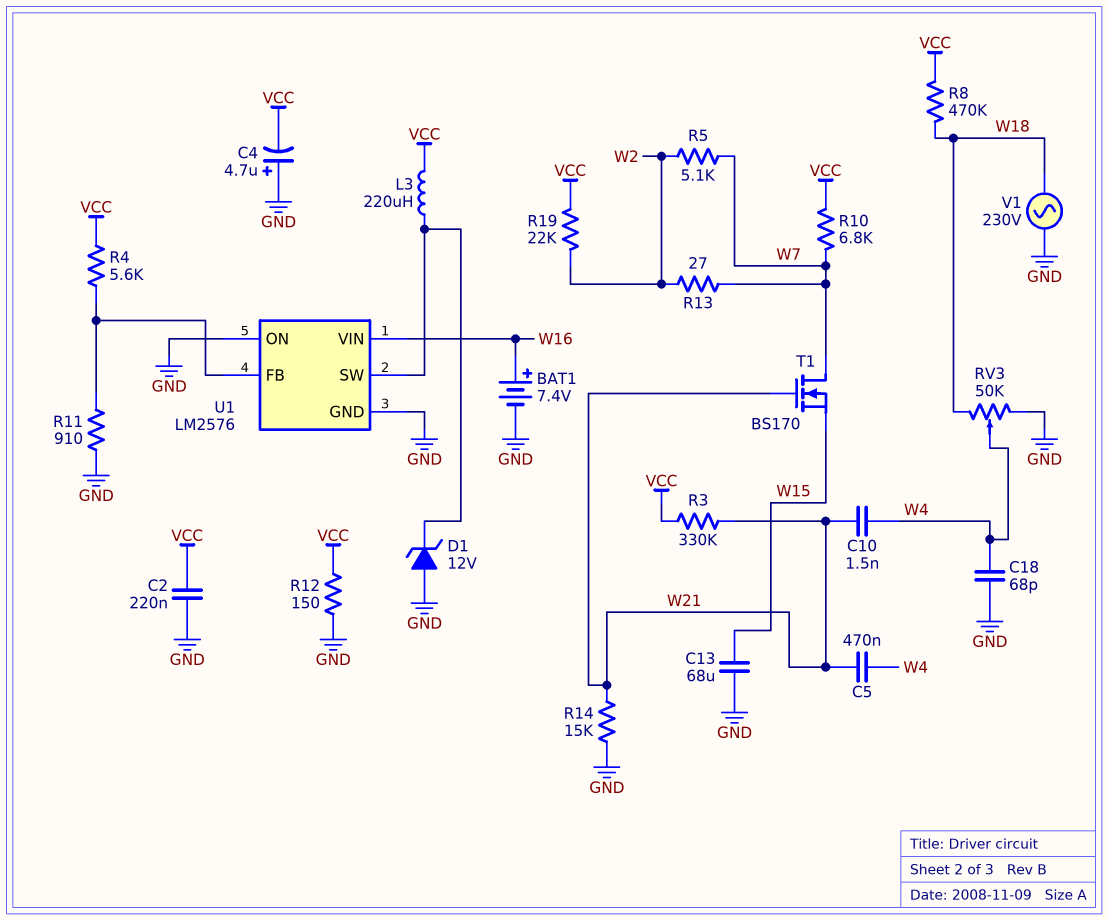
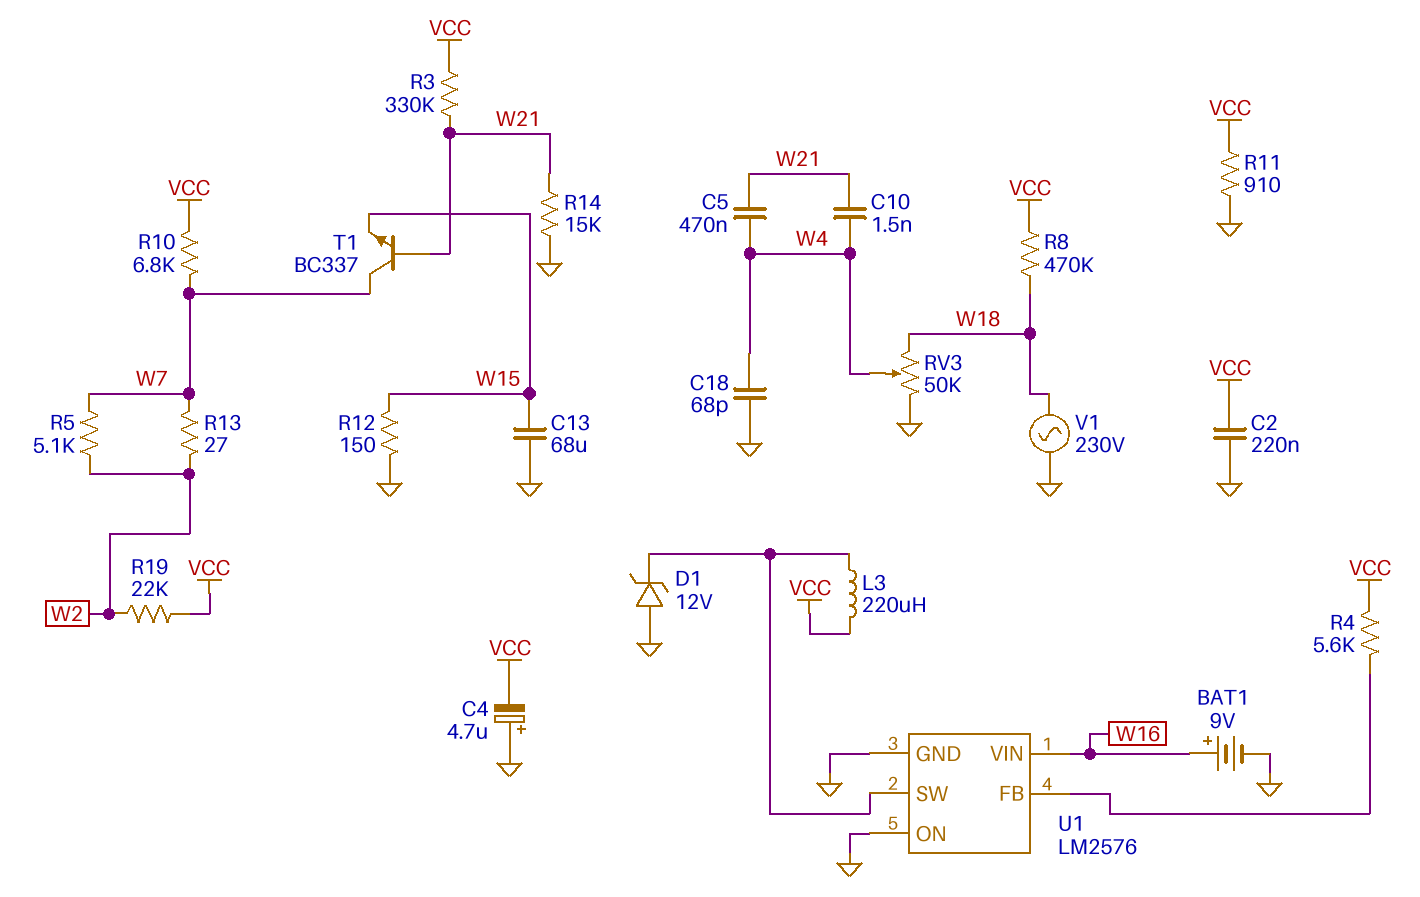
BAT1: 7.4V (plus W16, minus GND) -> 9V (plus W16, minus GND)
R11: 910 (GND, U1/FB) -> 910 (GND, VCC)
R12: 150 (GND, VCC) -> 150 (GND, W15)
T1: NMOS BS170 (G W21, D W7, S W15) -> NPN BC337 (B W21, C W7, E W15)

